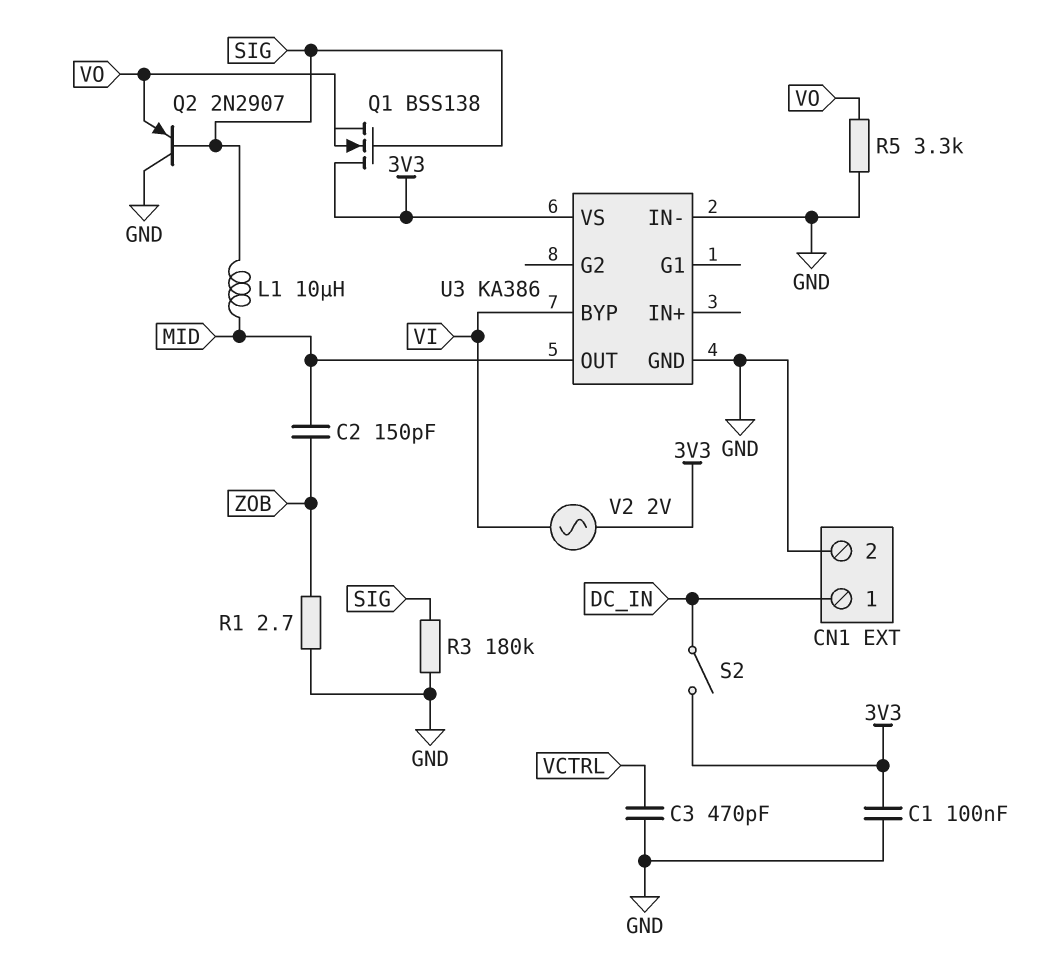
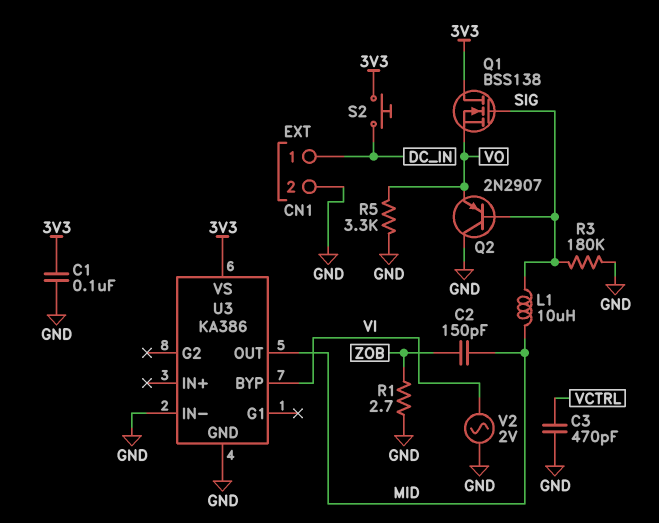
S2: switch (3V3, DC_IN) -> button (3V3, DC_IN)
V2: AC 2V (3V3, VI) -> AC 2V (GND, VI)

